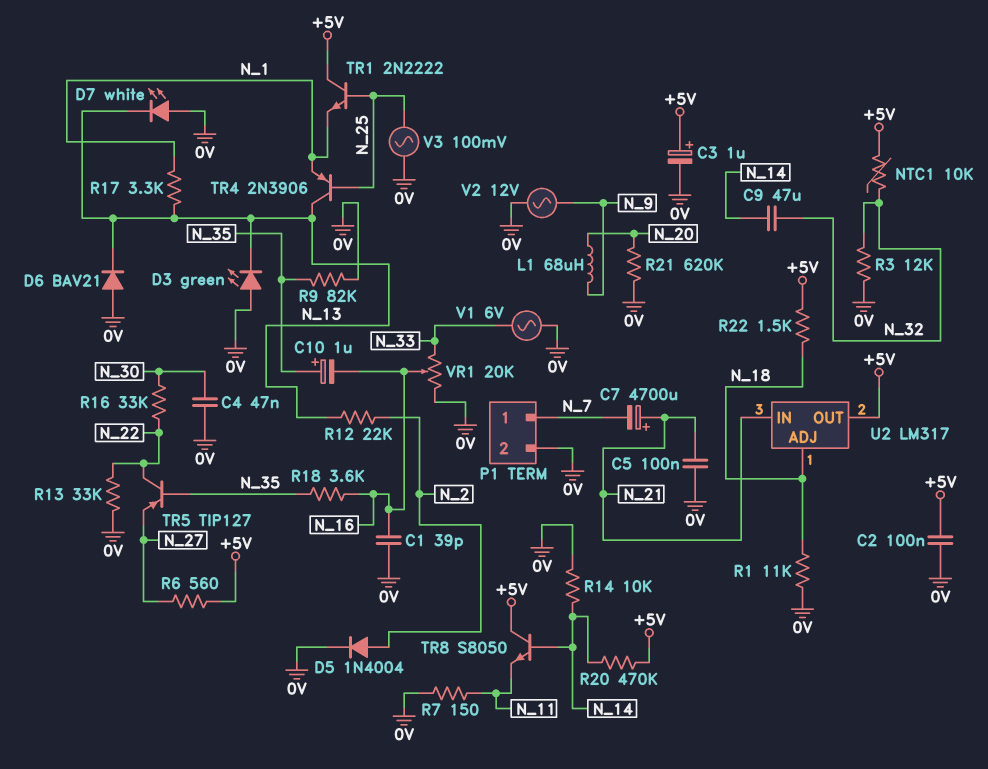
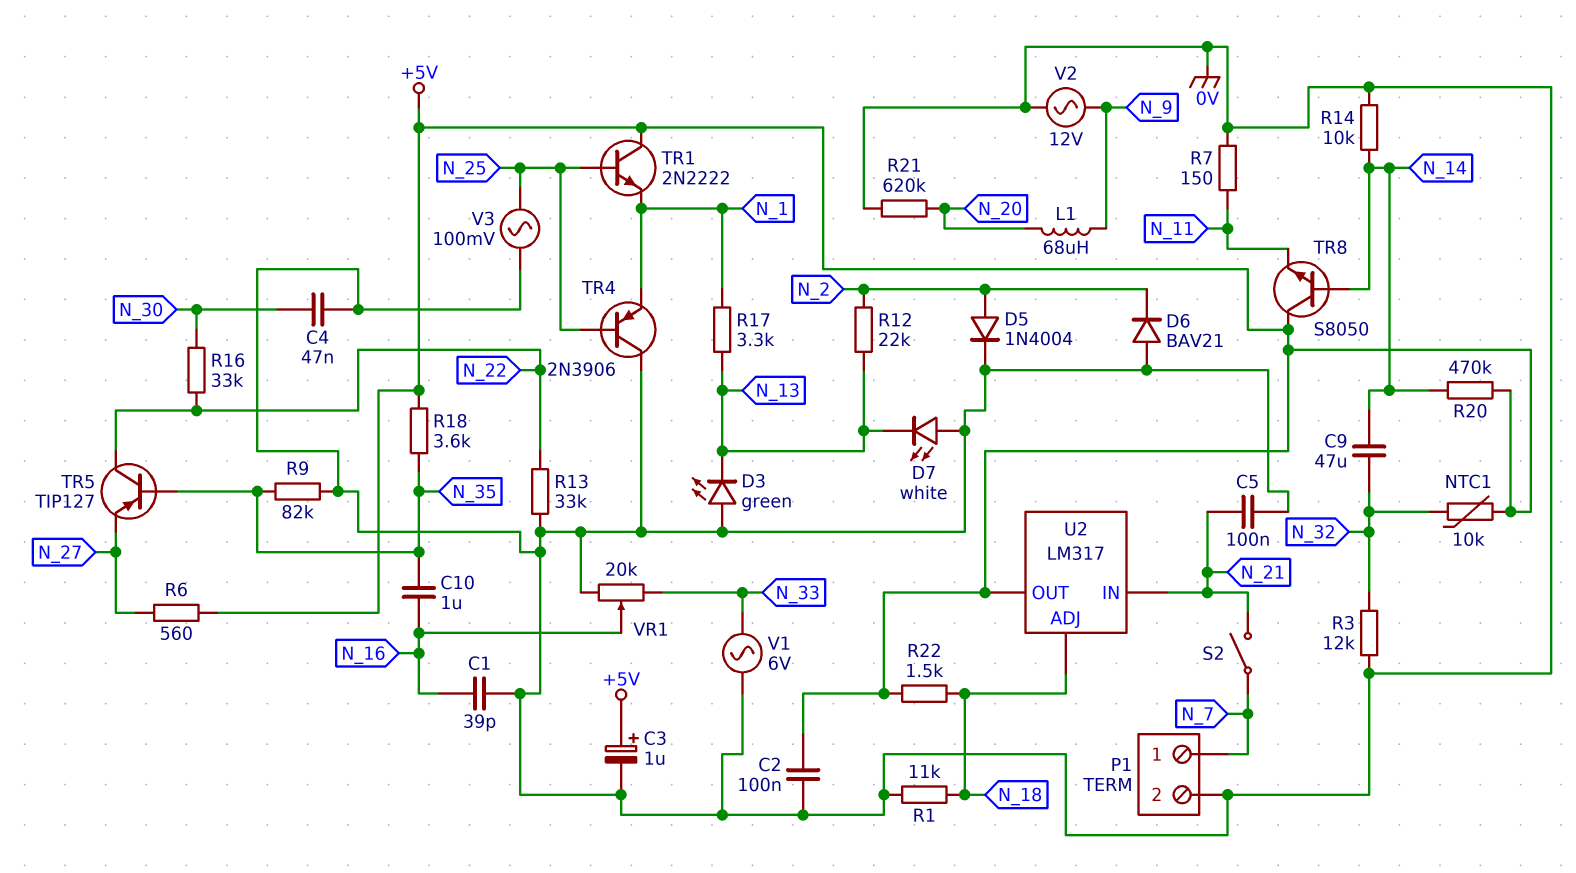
C7: 4700uF (plus N_21, minus N_7) -> none
C10: 1uF (plus N_35, minus N_16) -> 1uF (N_16, N_35)
D6: diode BAV21 (A 0V, K N_13) -> diode BAV21 (A 0V, K N_2)
R18: 3.6k (N_16, N_35) -> 3.6k (+5V, N_35)
S2: none -> switch (N_7, N_21)
TR4: PNP 2N3906 (B N_25, C N_13, E N_1) -> PNP 2N3906 (B N_25, C 0V, E N_1)

